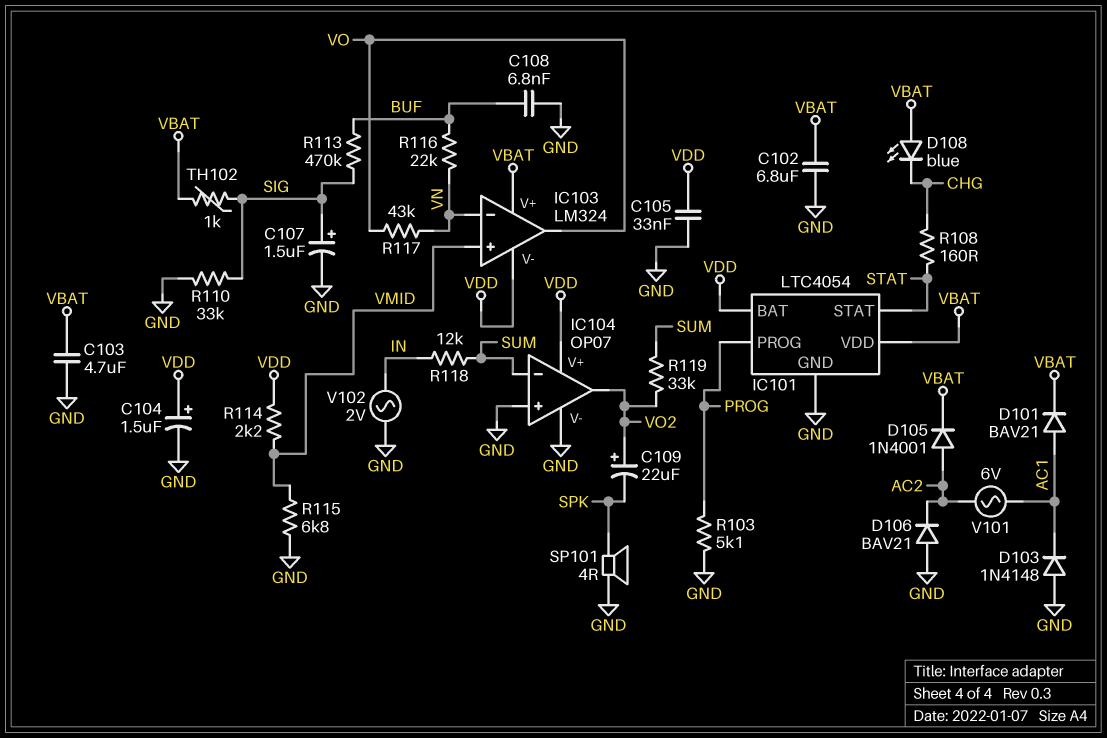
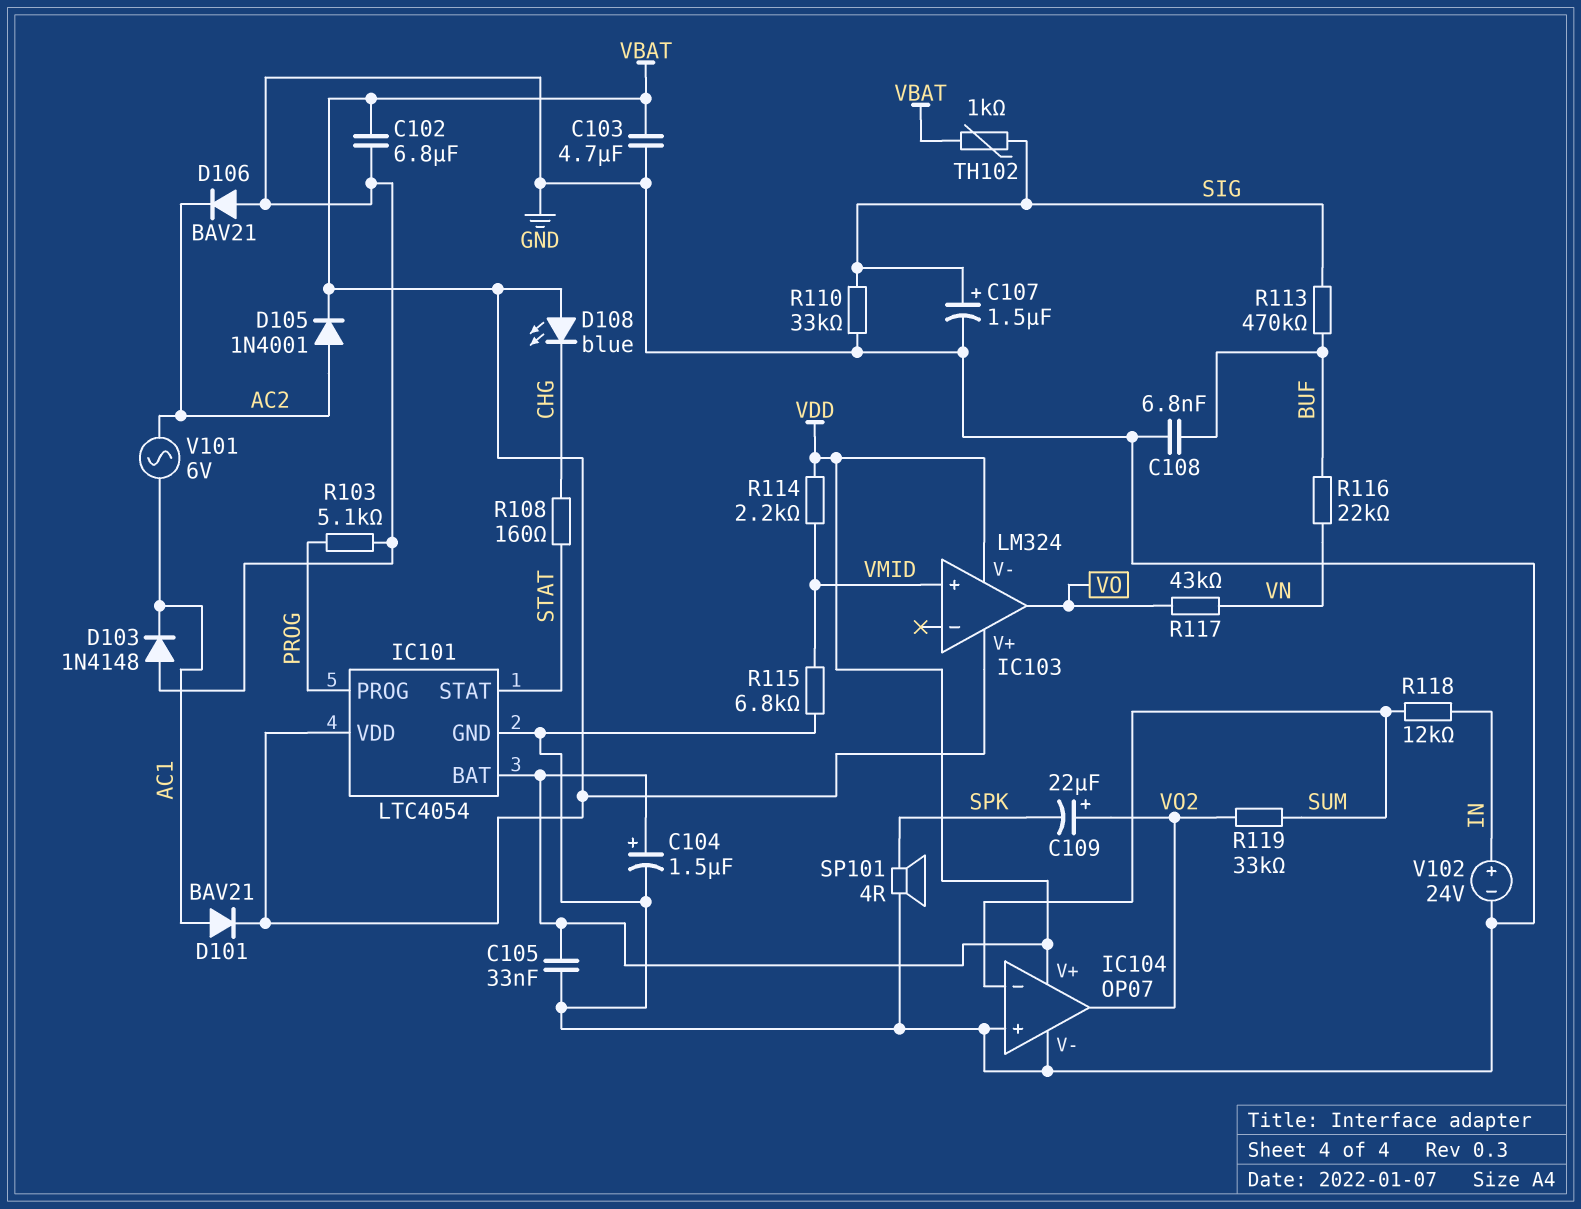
IC103 pin in-: VN -> none
V102: AC 2V (GND, IN) -> 24V (plus IN, minus GND)

